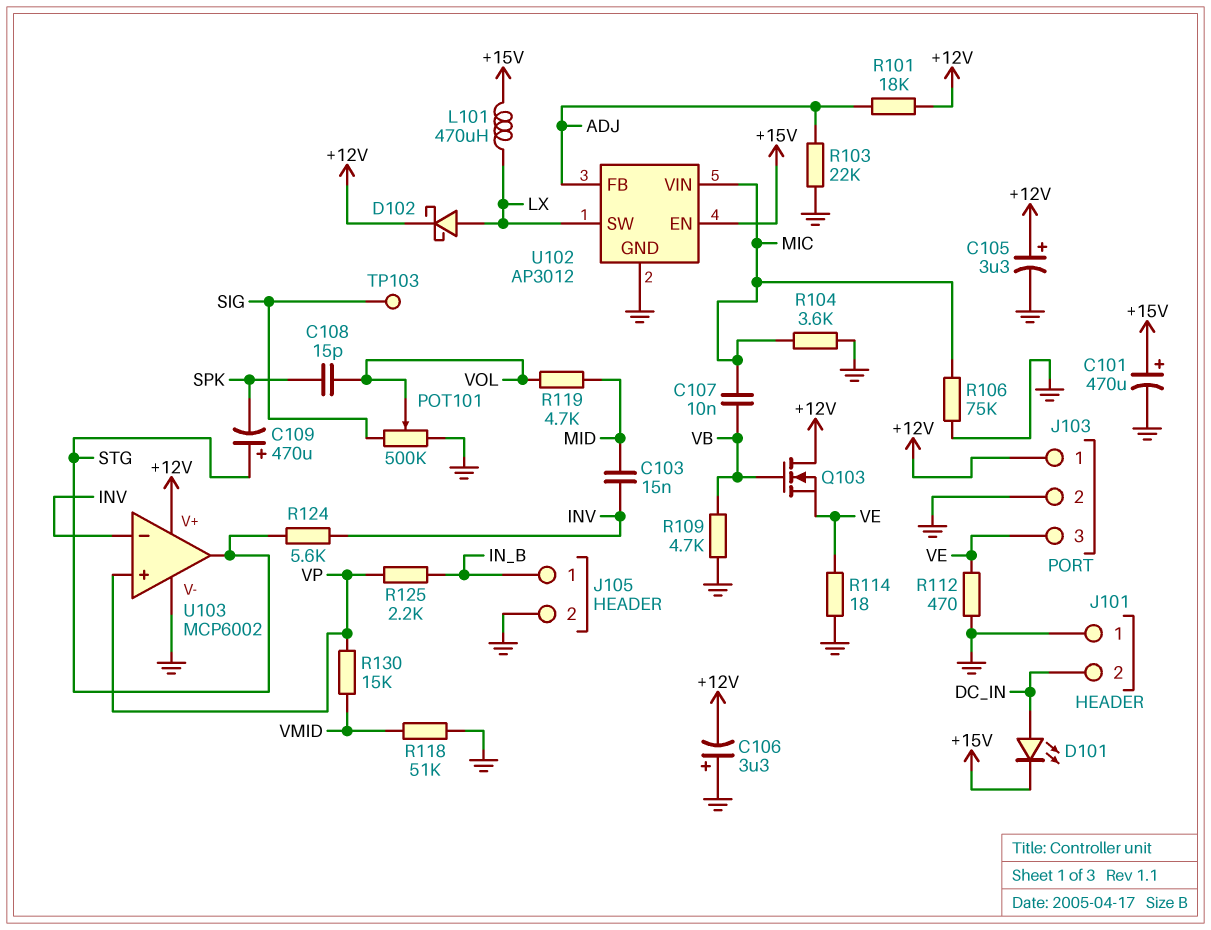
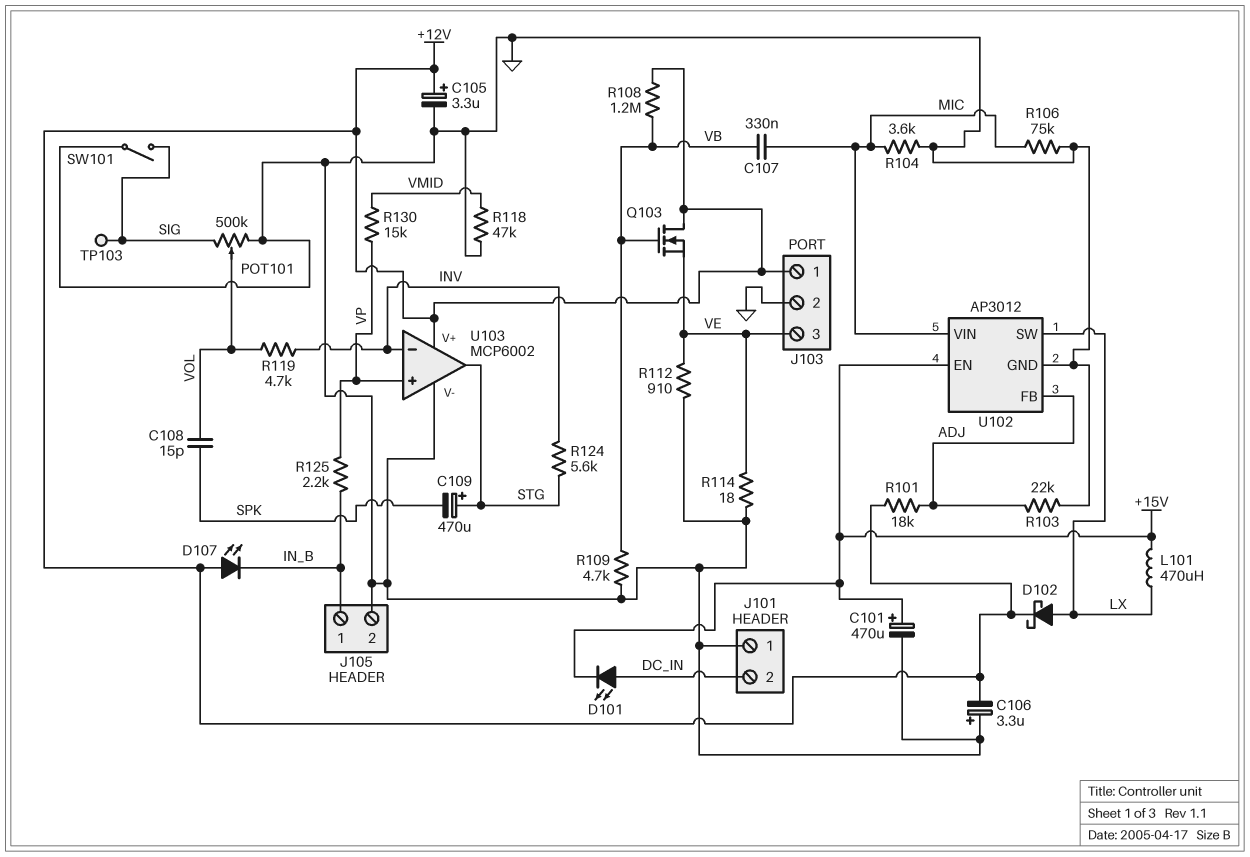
C103: 15nF (INV, MID) -> none
C107: 10nF (MIC, VB) -> 330nF (MIC, VB)
D107: none -> LED (A +12V, K IN_B)
R108: none -> 1.2M (+12V, VB)
R112: 470 (GND, VE) -> 910 (GND, VE)
R118: 51k (GND, VMID) -> 47k (GND, VMID)
R119: 4.7k (MID, VOL) -> 4.7k (INV, VOL)
SW101: none -> switch (GND, SIG)

